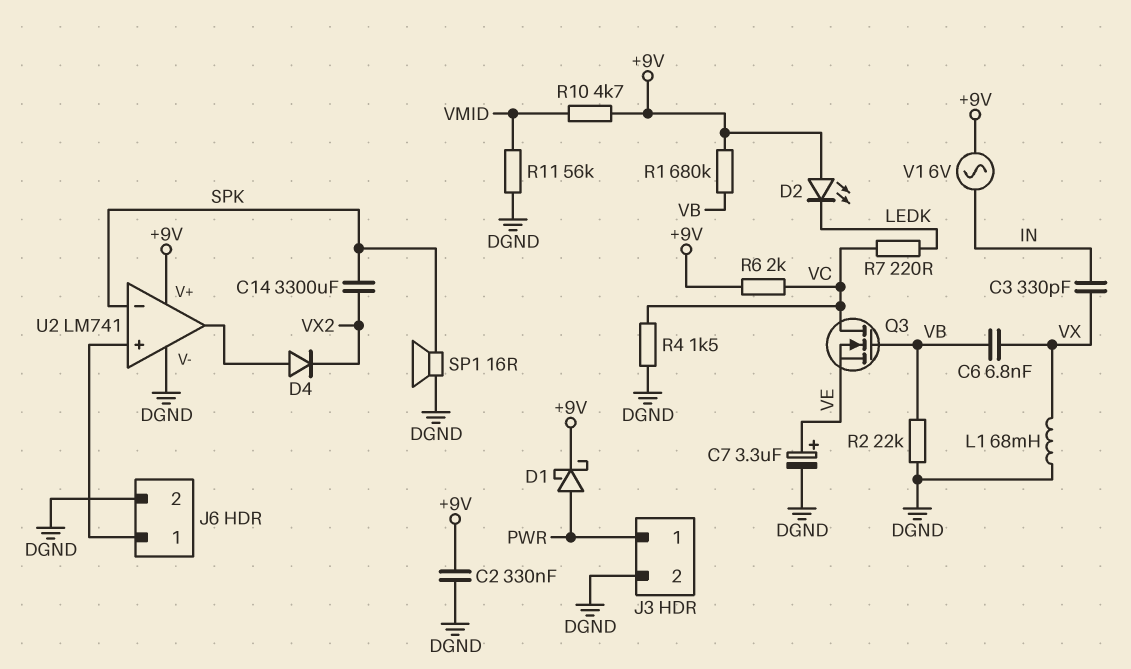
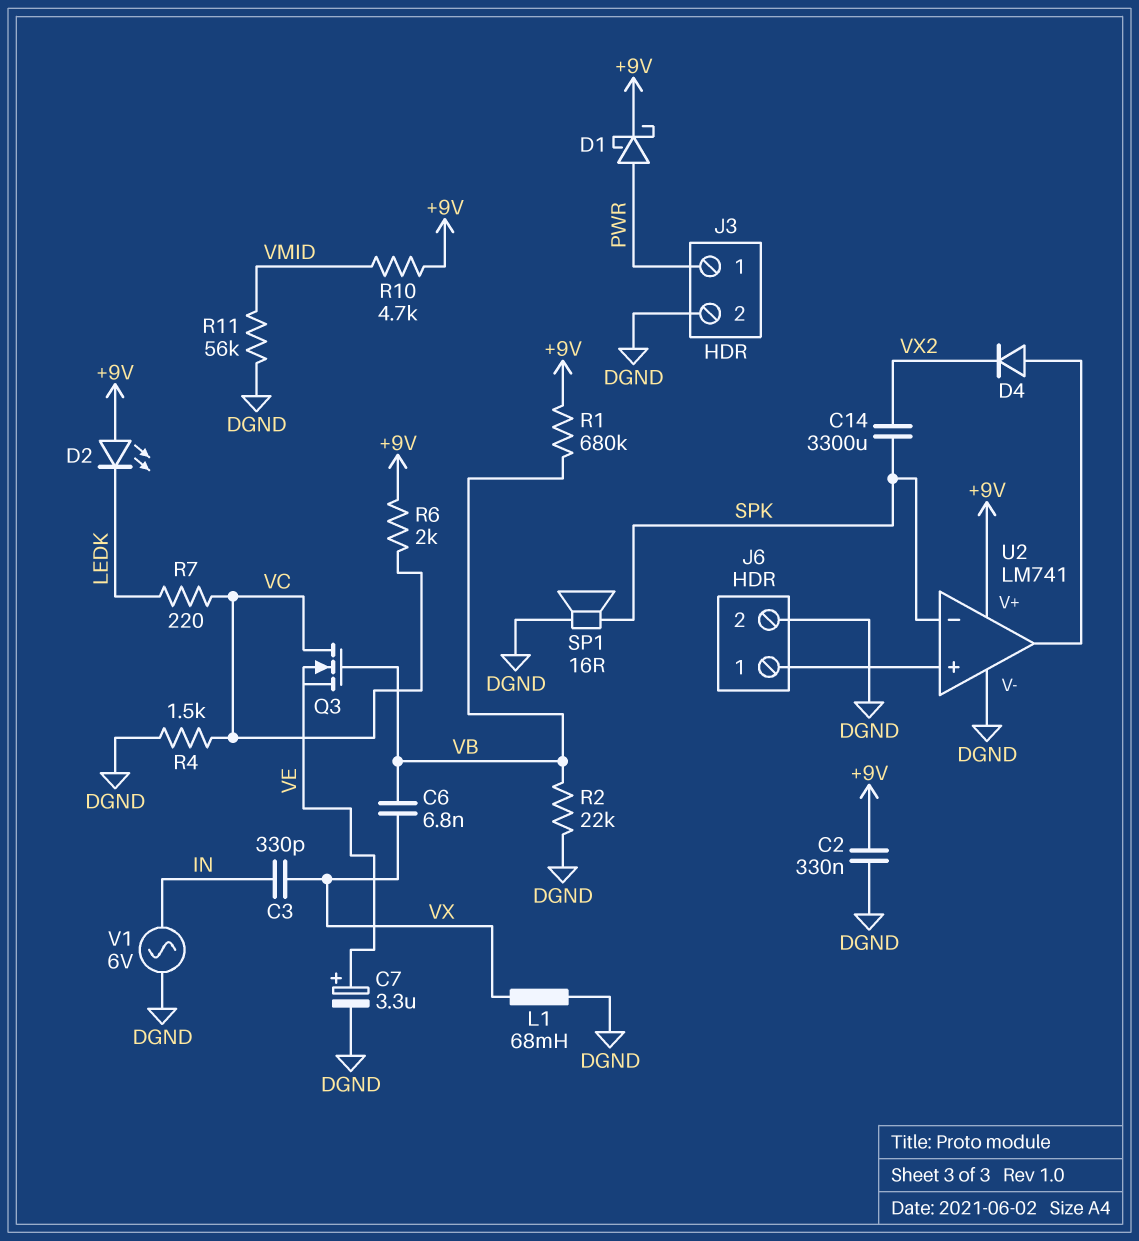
V1: AC 6V (+9V, IN) -> AC 6V (DGND, IN)

